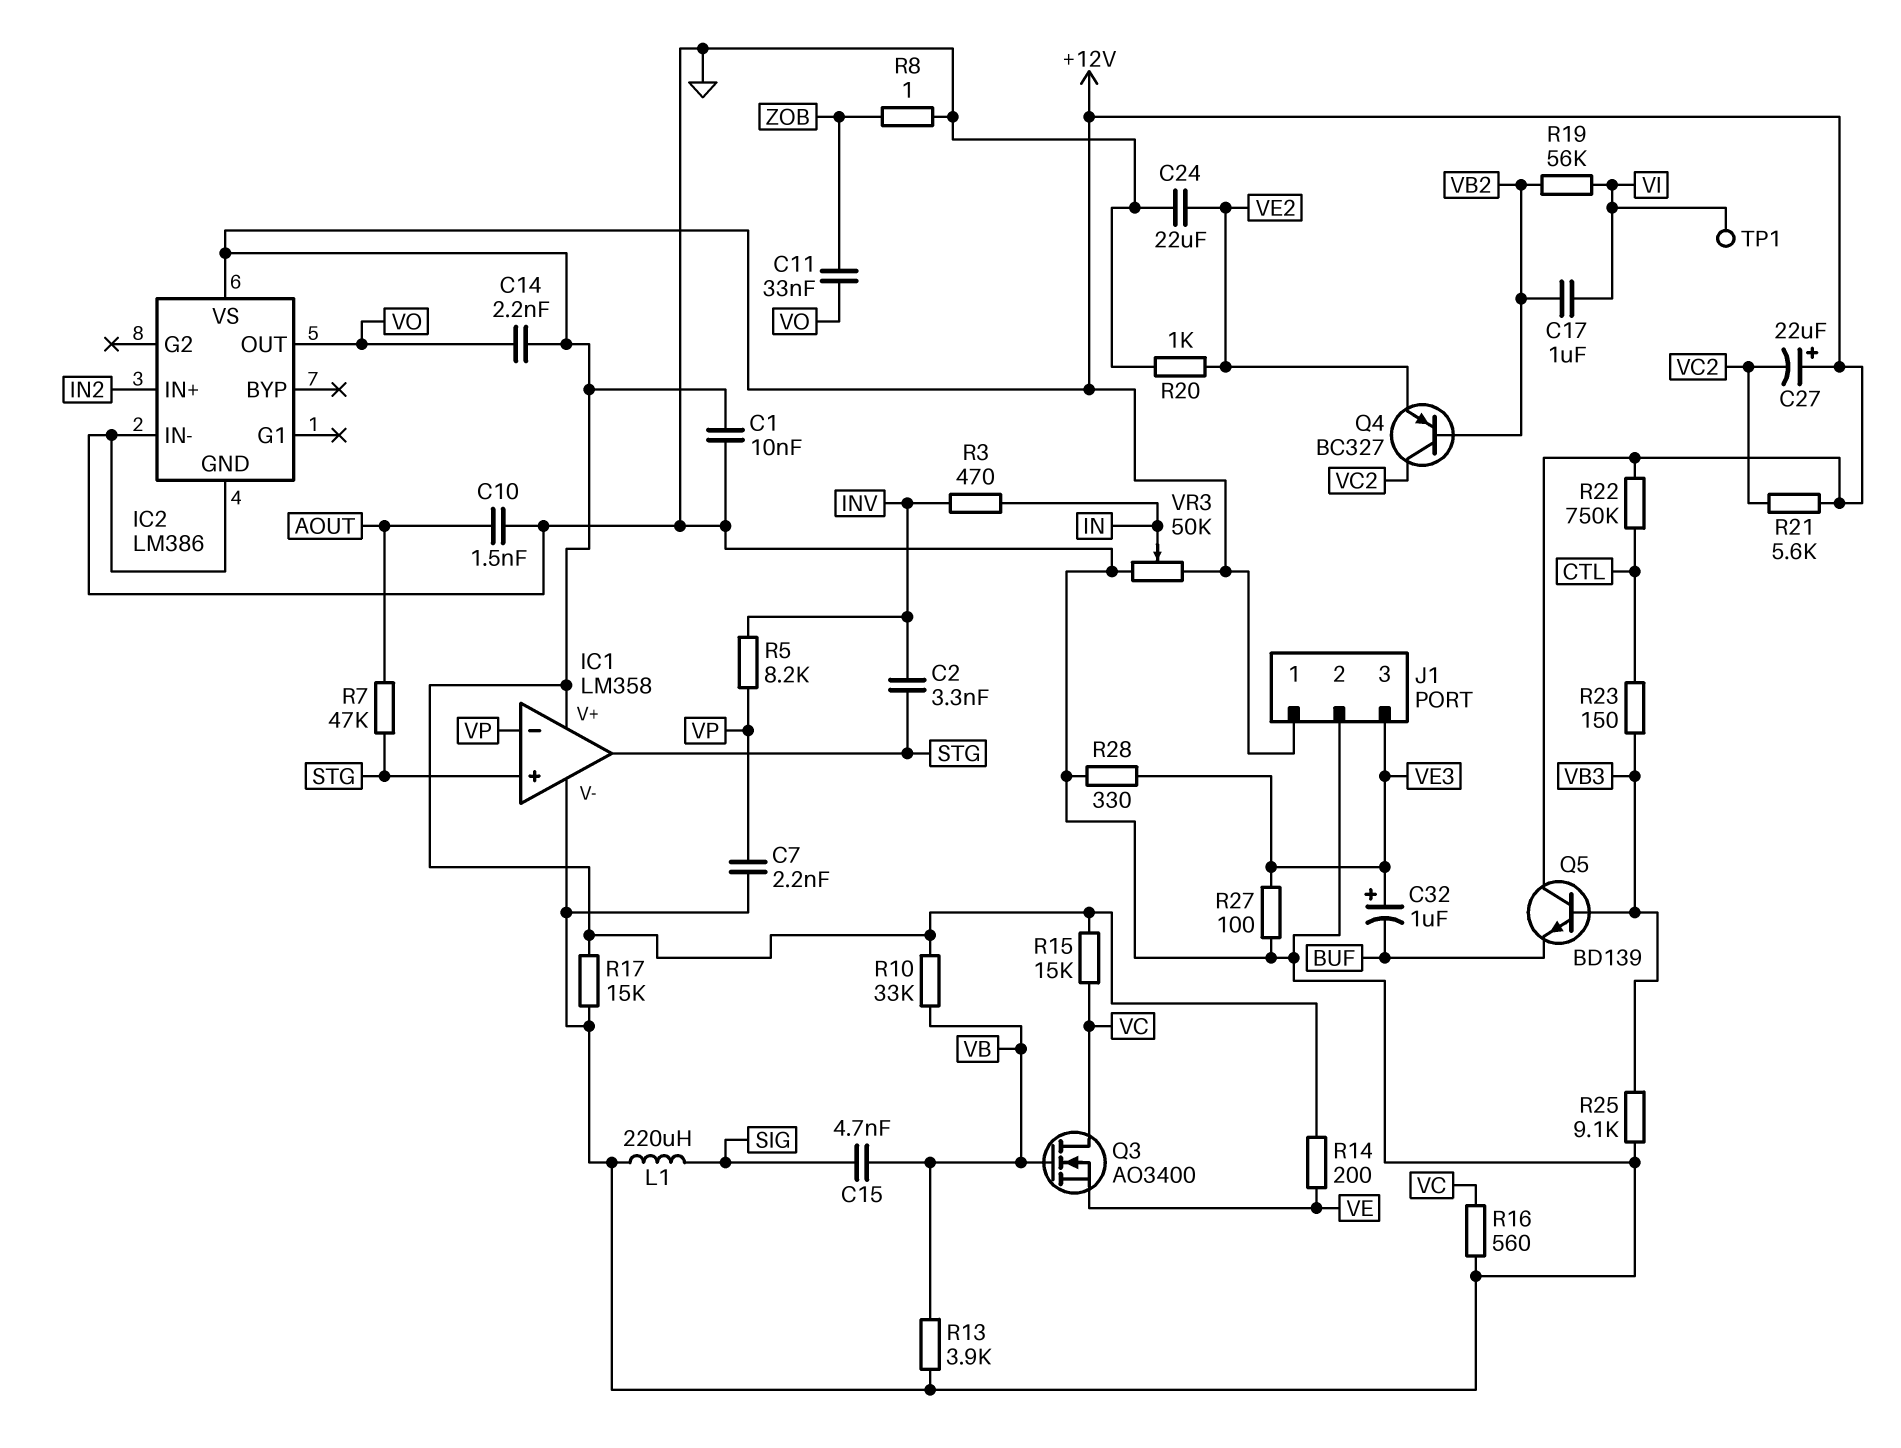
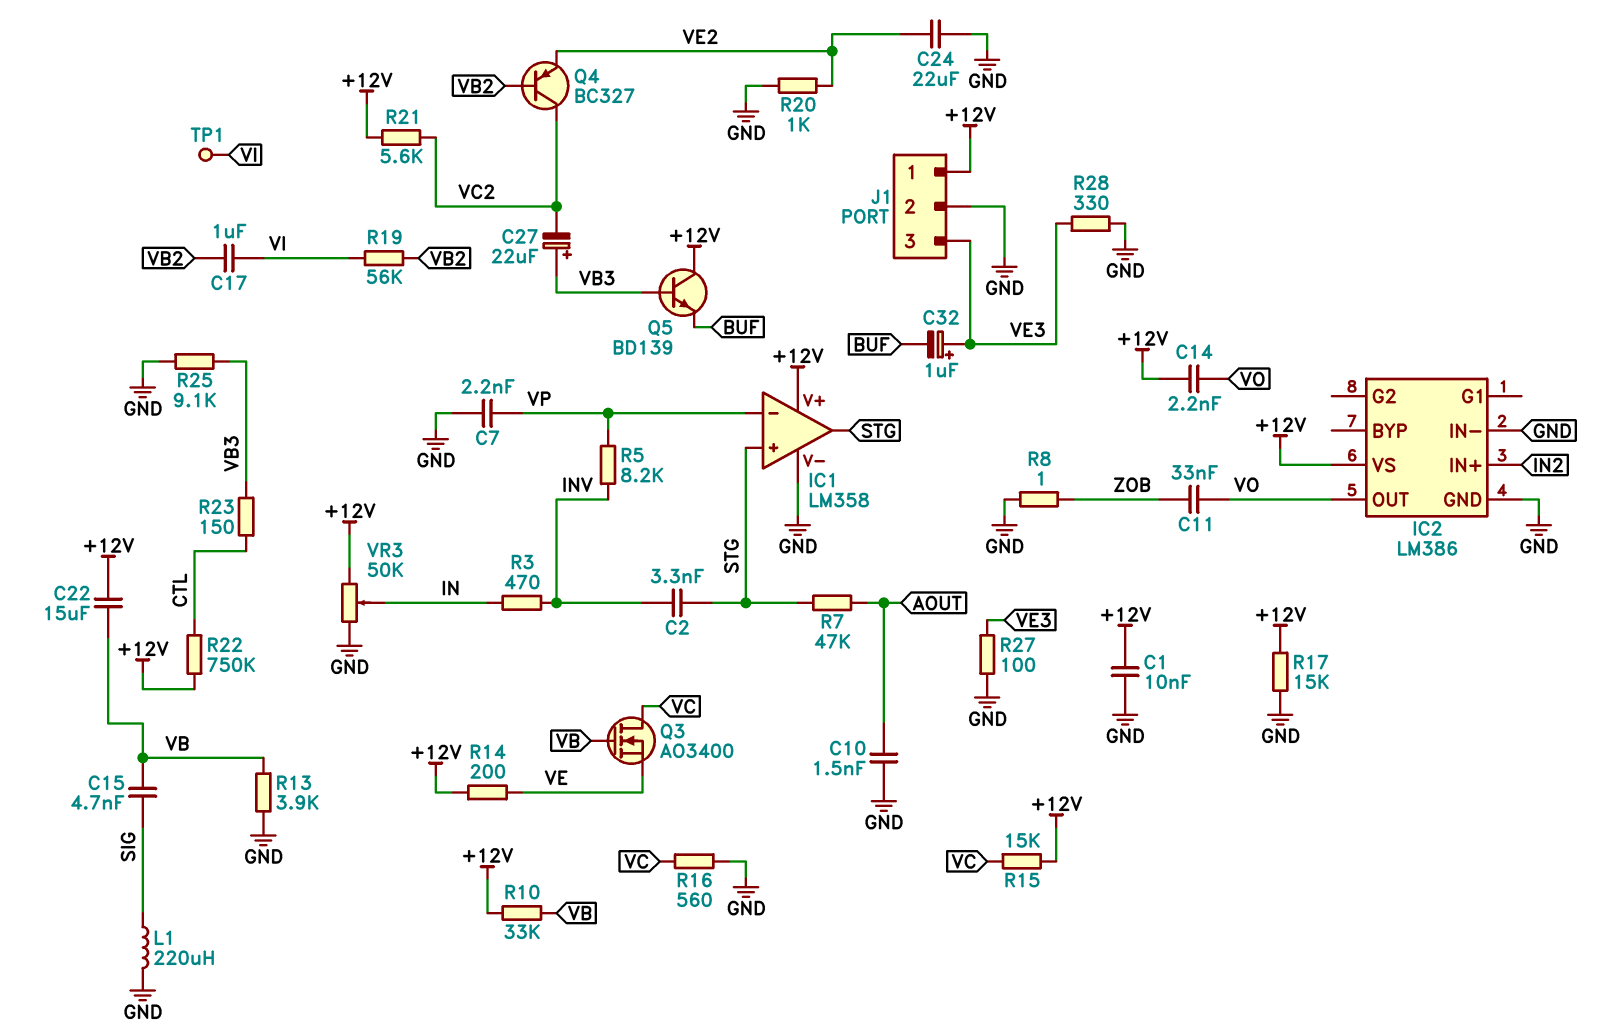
C22: none -> 15uF (+12V, VB)
C27: 22uF (plus +12V, minus VC2) -> 22uF (plus VB3, minus VC2)

